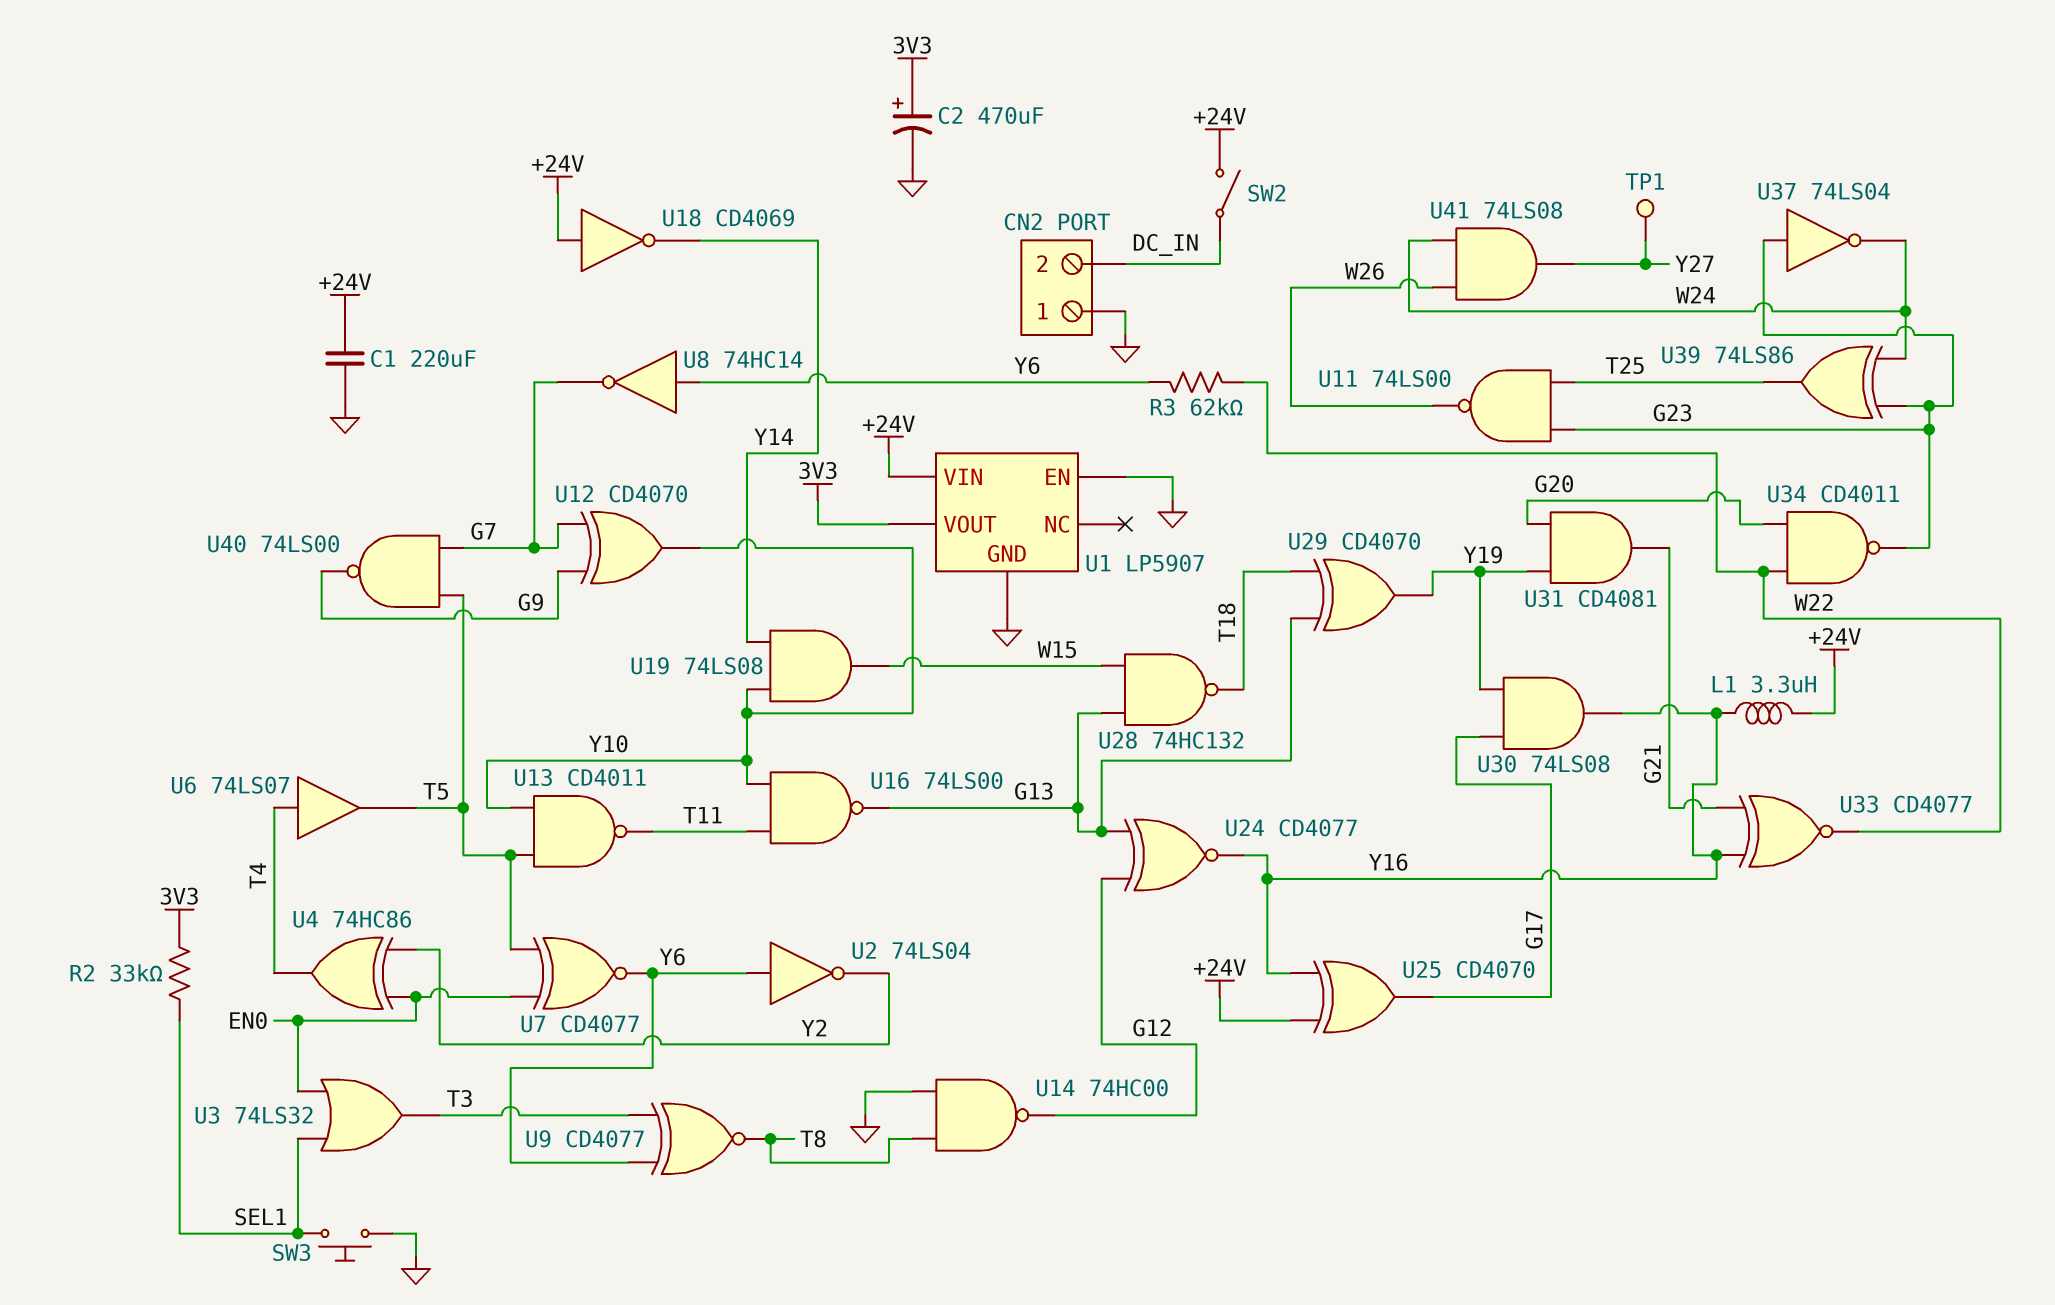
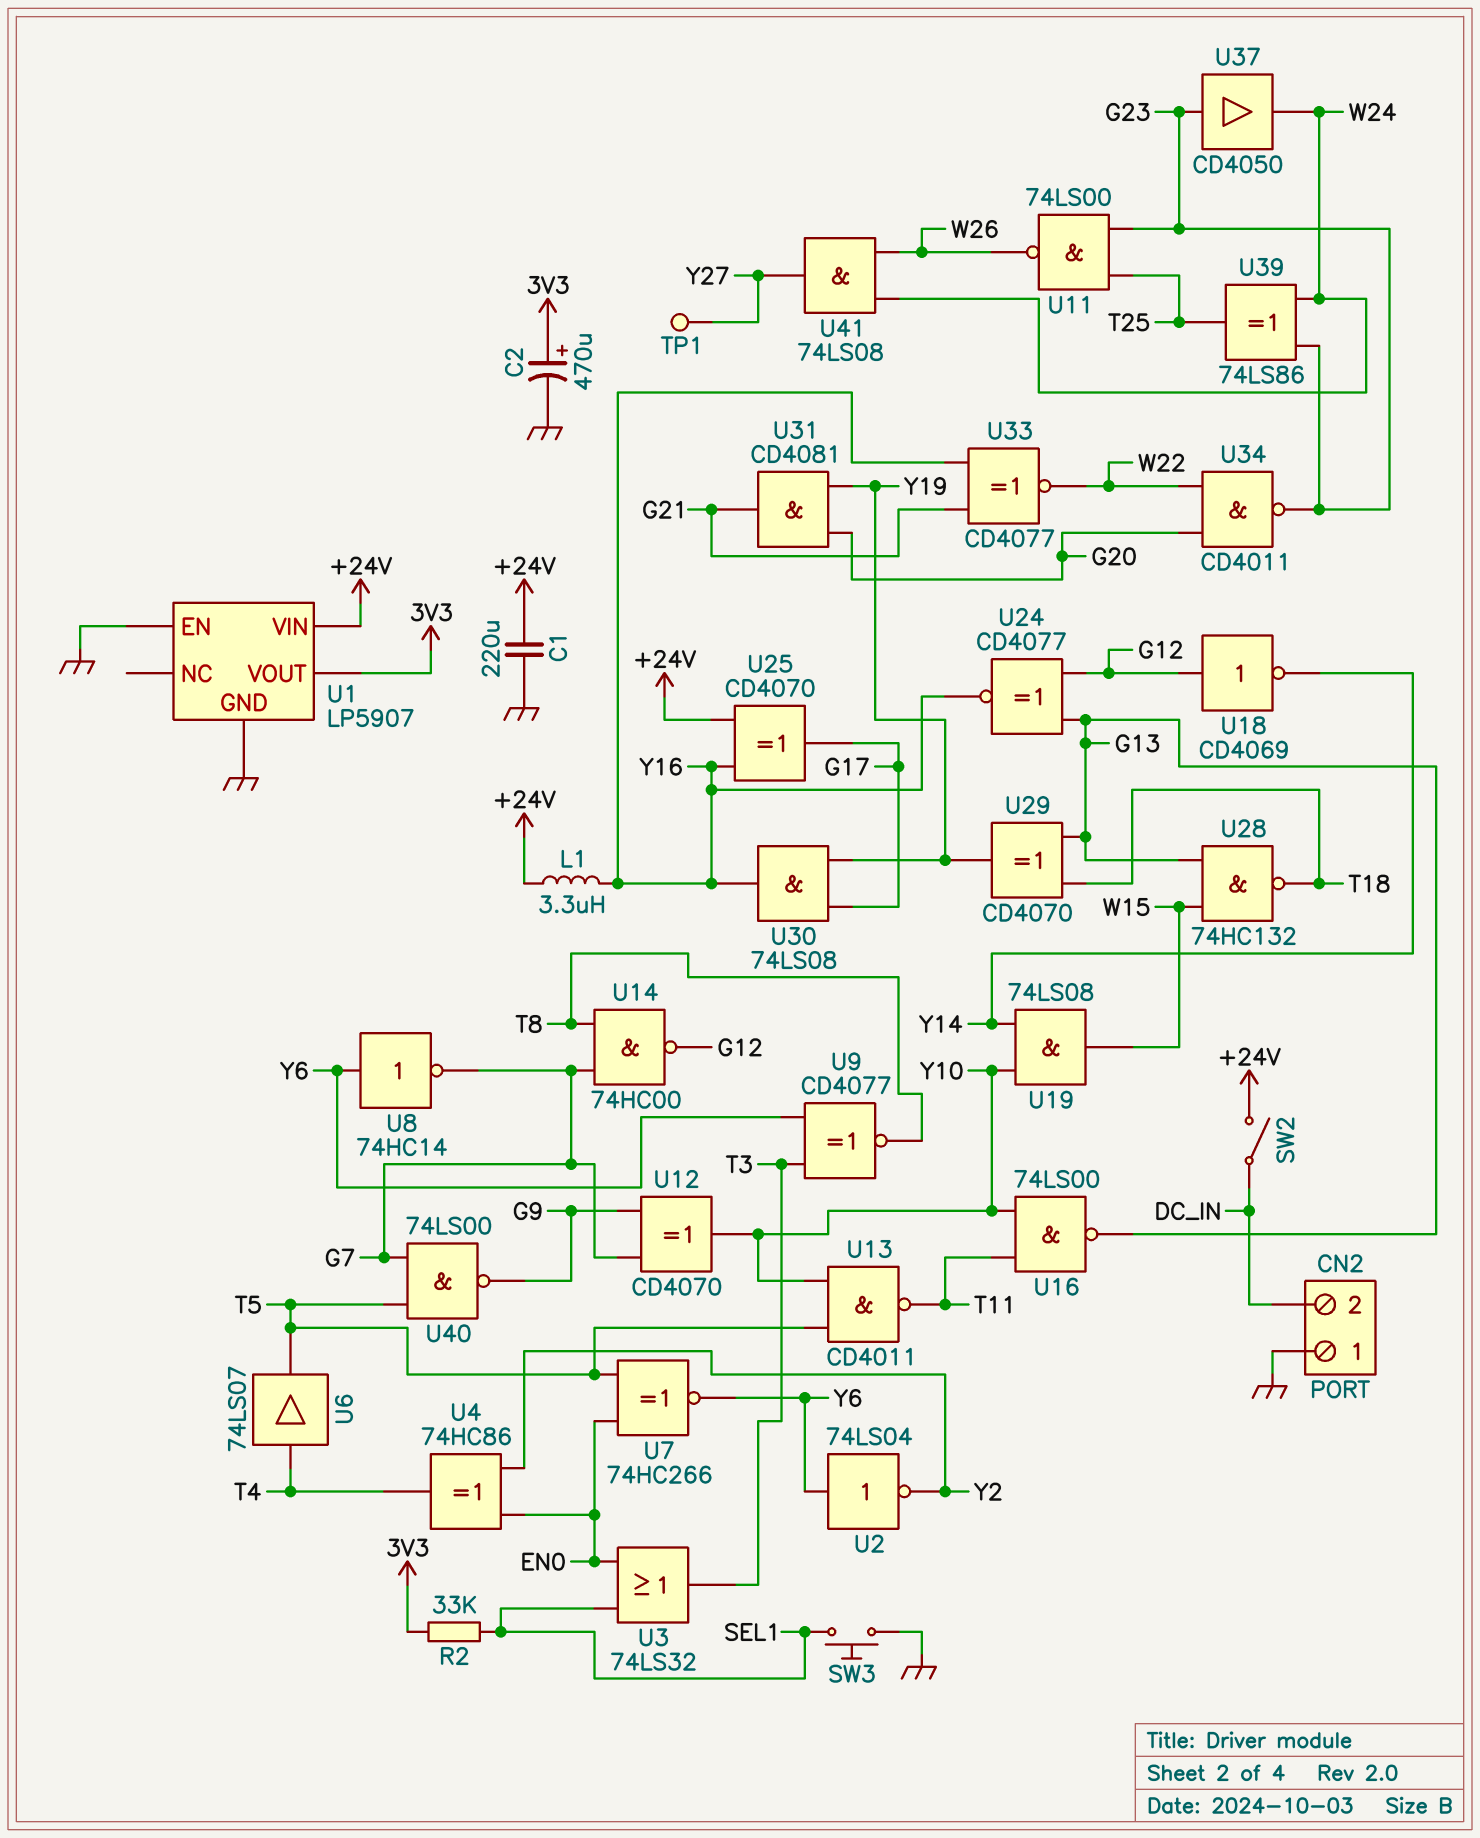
R3: 62k (W22, Y6) -> none
U7: XNOR CD4077 (in EN0, in T5, out Y6) -> XNOR 74HC266 (in EN0, in T5, out Y6)
U14: NAND 74HC00 (in GND, in T8, out G12) -> NAND 74HC00 (in G7, in T8, out G12)
U18: NOT CD4069 (in +24V, out Y14) -> NOT CD4069 (in G12, out Y14)
U37: NOT 74LS04 (in G23, out W24) -> buffer CD4050 (in G23, out W24)

